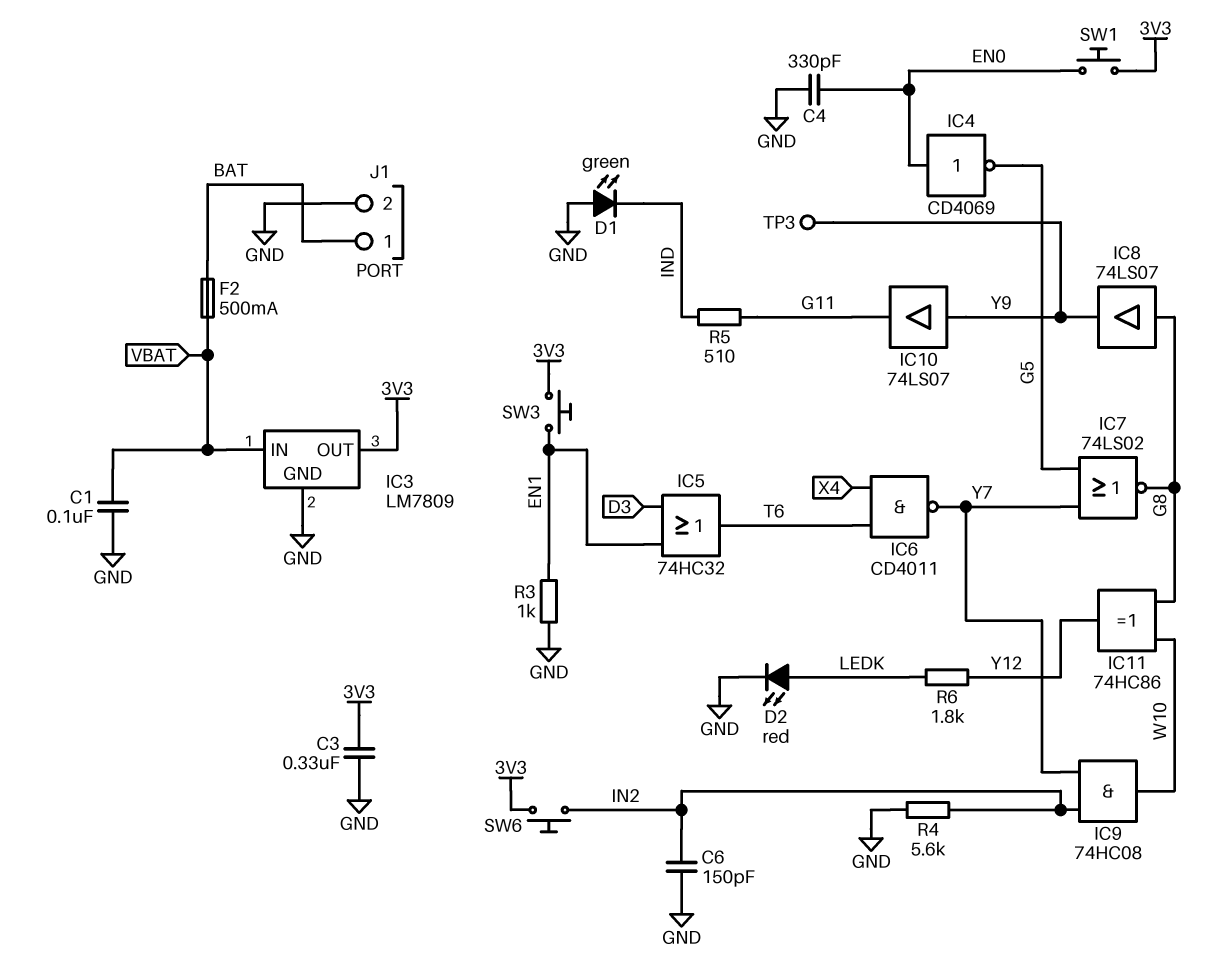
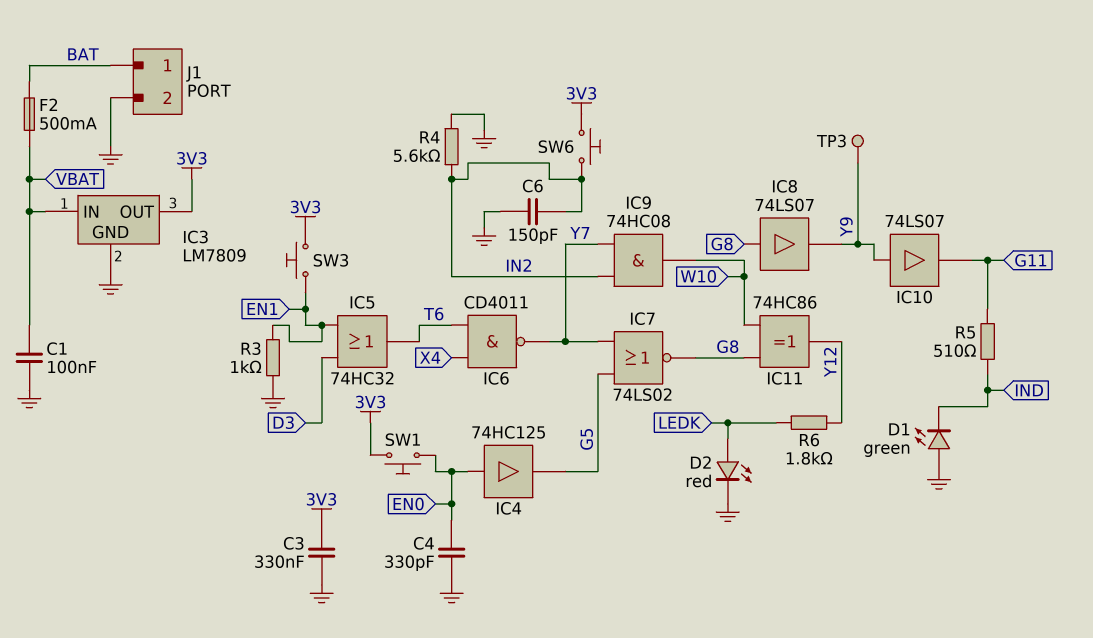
IC4: NOT CD4069 (in EN0, out G5) -> buffer 74HC125 (in EN0, out G5)

